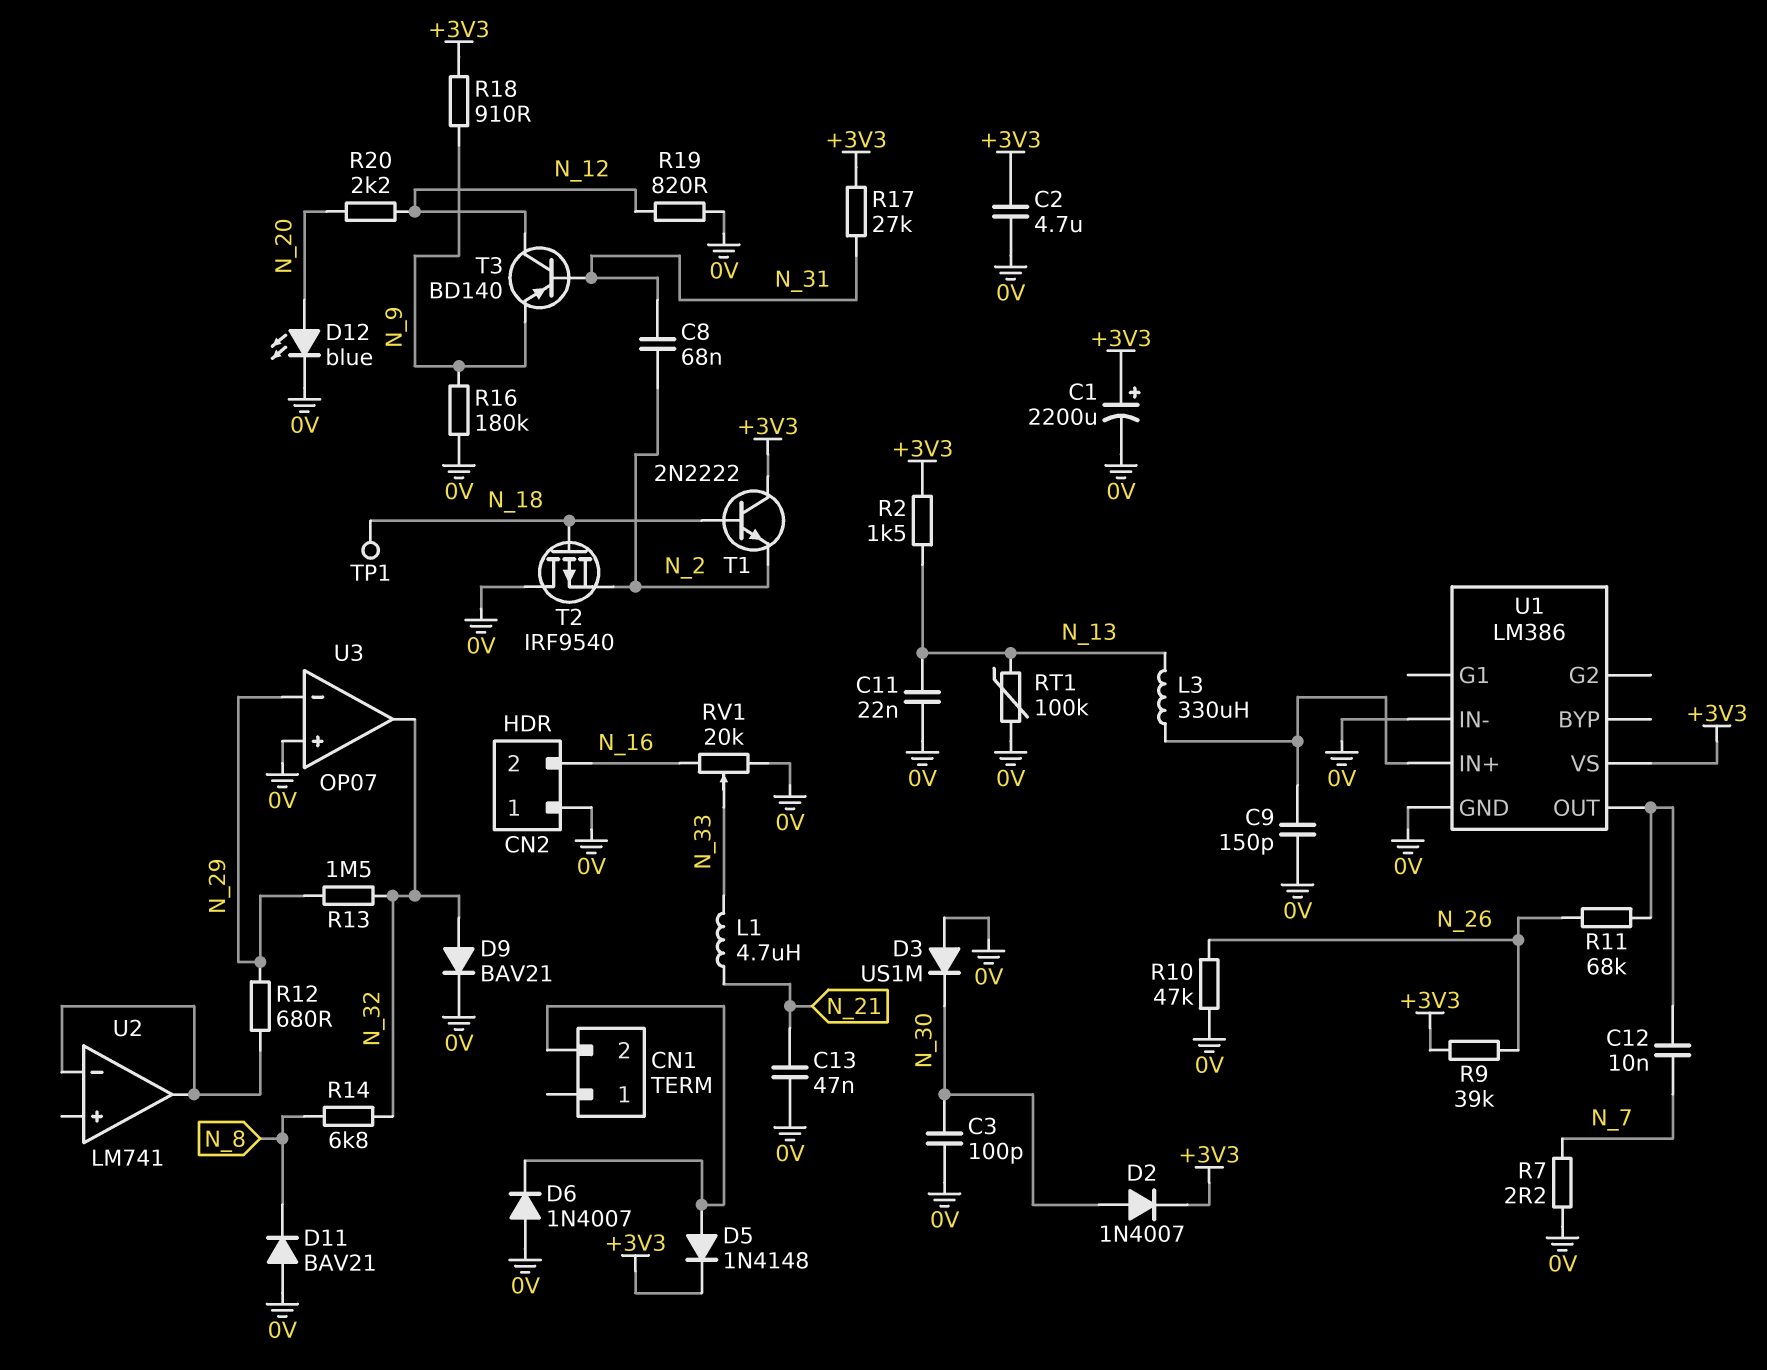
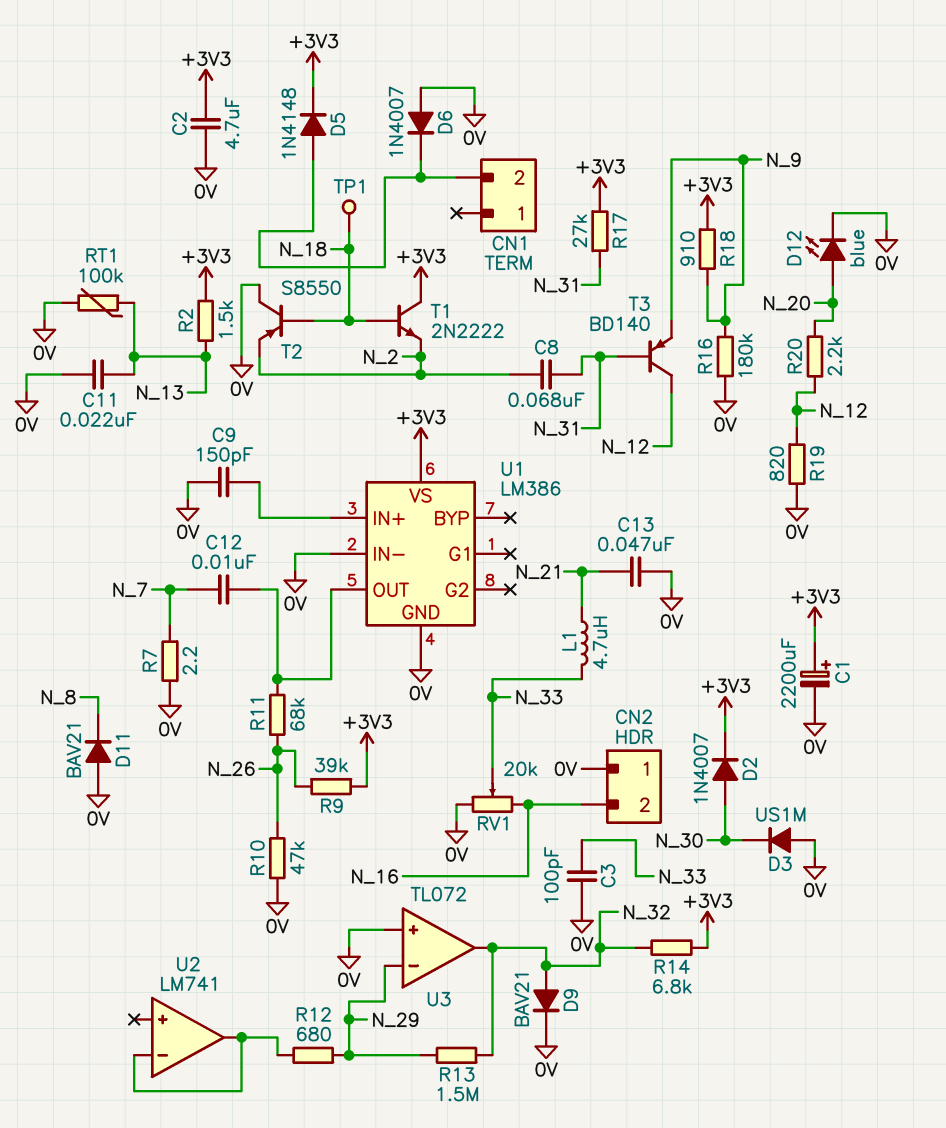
C3: 100pF (0V, N_30) -> 100pF (0V, N_33)
L3: 330uH (N_13, U1/IN+) -> none
R14: 6.8k (N_8, N_32) -> 6.8k (+3V3, N_32)
T2: PMOS IRF9540 (G N_18, D 0V, S N_2) -> PNP S8550 (B N_18, C 0V, E N_2)
U3: OP07 -> TL072

